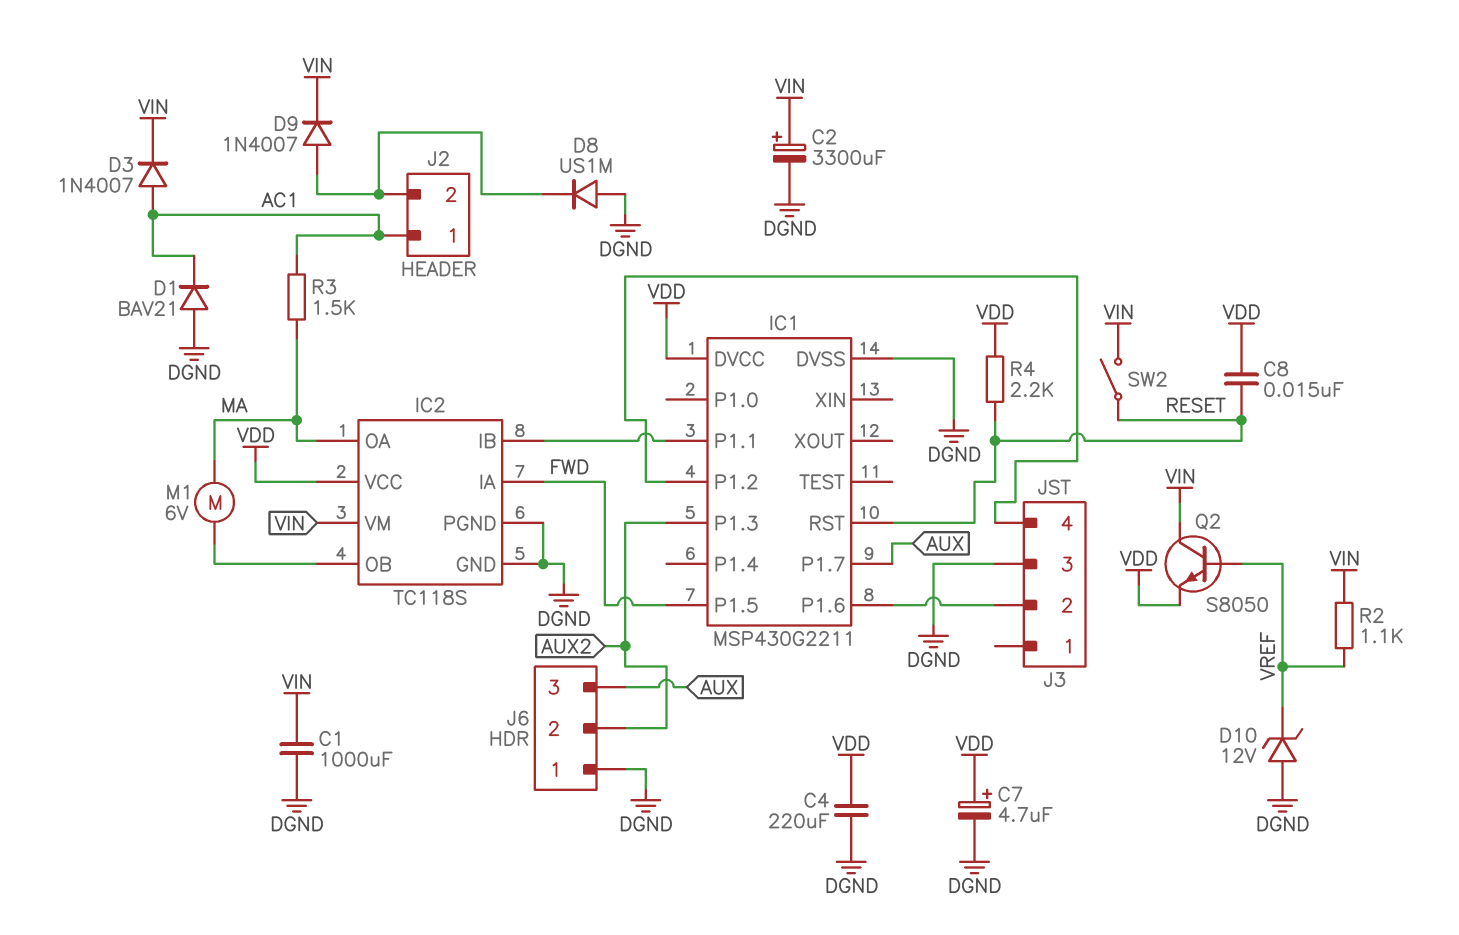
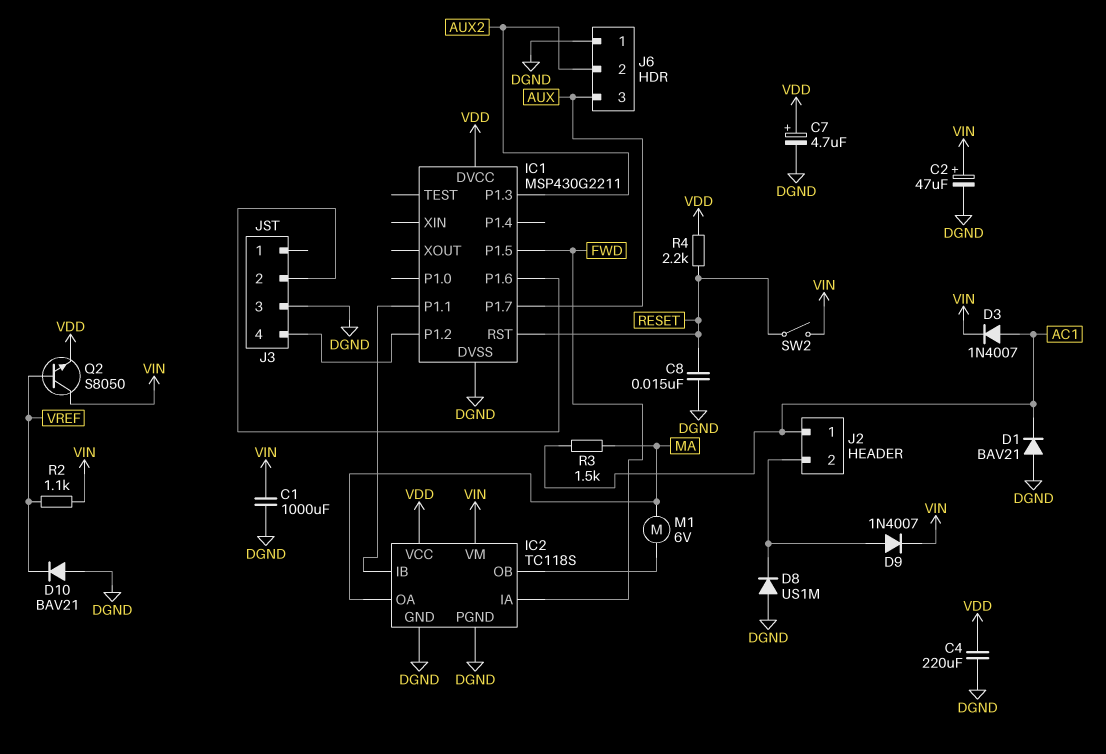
C2: 3300uF (plus VIN, minus DGND) -> 47uF (plus VIN, minus DGND)
C8: 15nF (RESET, VDD) -> 15nF (DGND, RESET)
D10: zener 12V (A DGND, K VREF) -> diode BAV21 (A DGND, K VREF)

